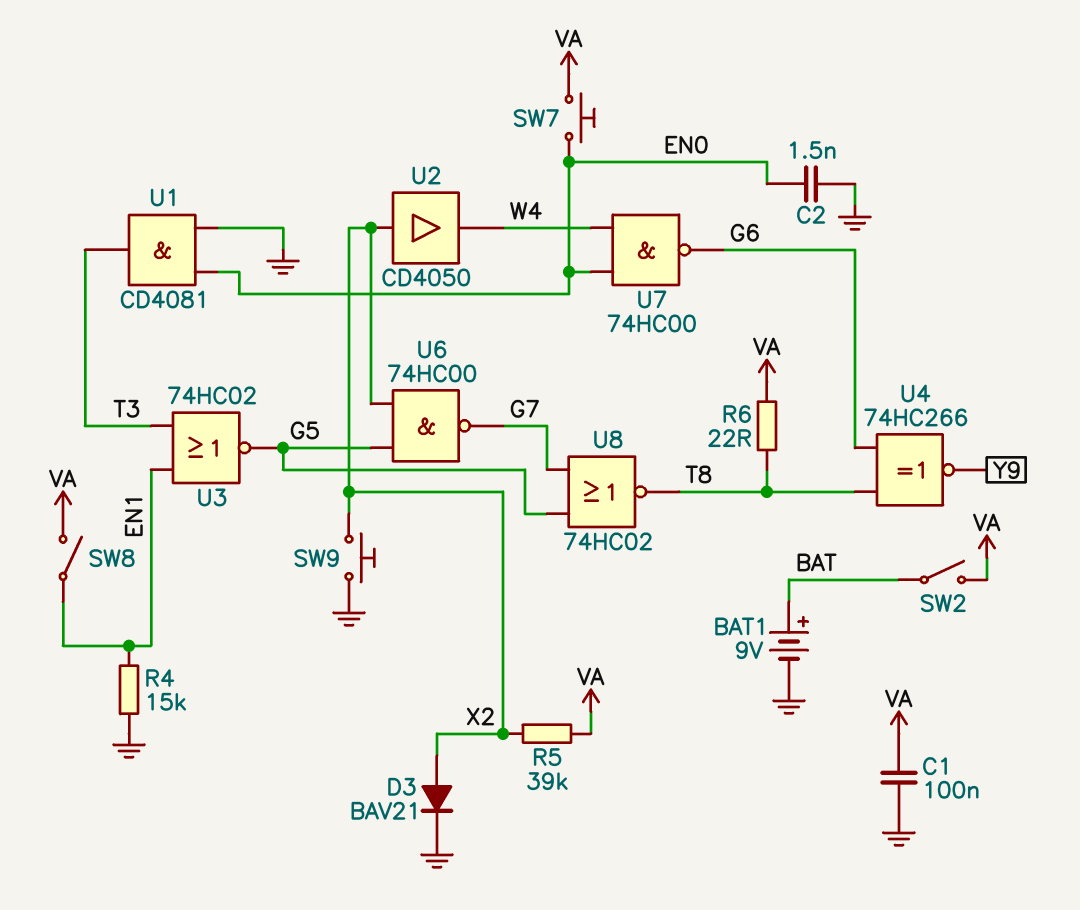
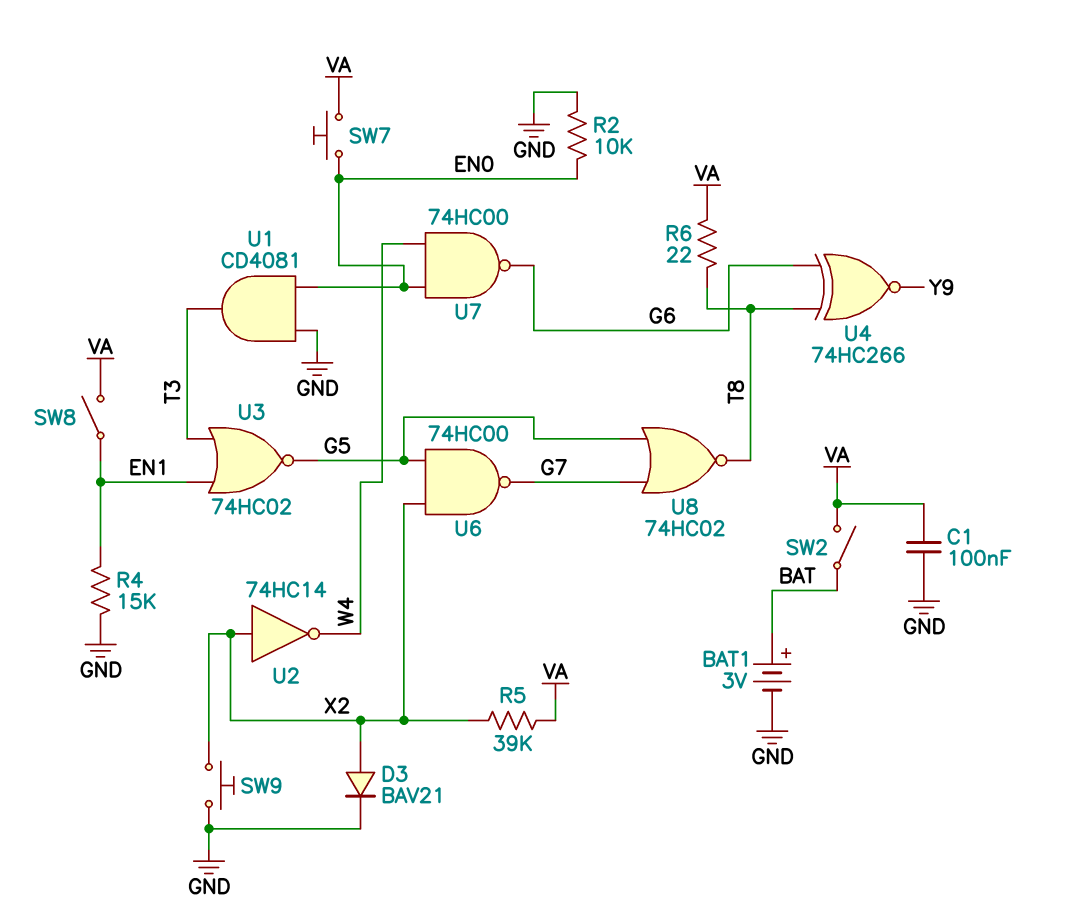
BAT1: 9V (plus BAT, minus GND) -> 3V (plus BAT, minus GND)
C2: 1.5nF (EN0, GND) -> none
R2: none -> 10k (EN0, GND)
U2: buffer CD4050 (in X2, out W4) -> NOT 74HC14 (in X2, out W4)

